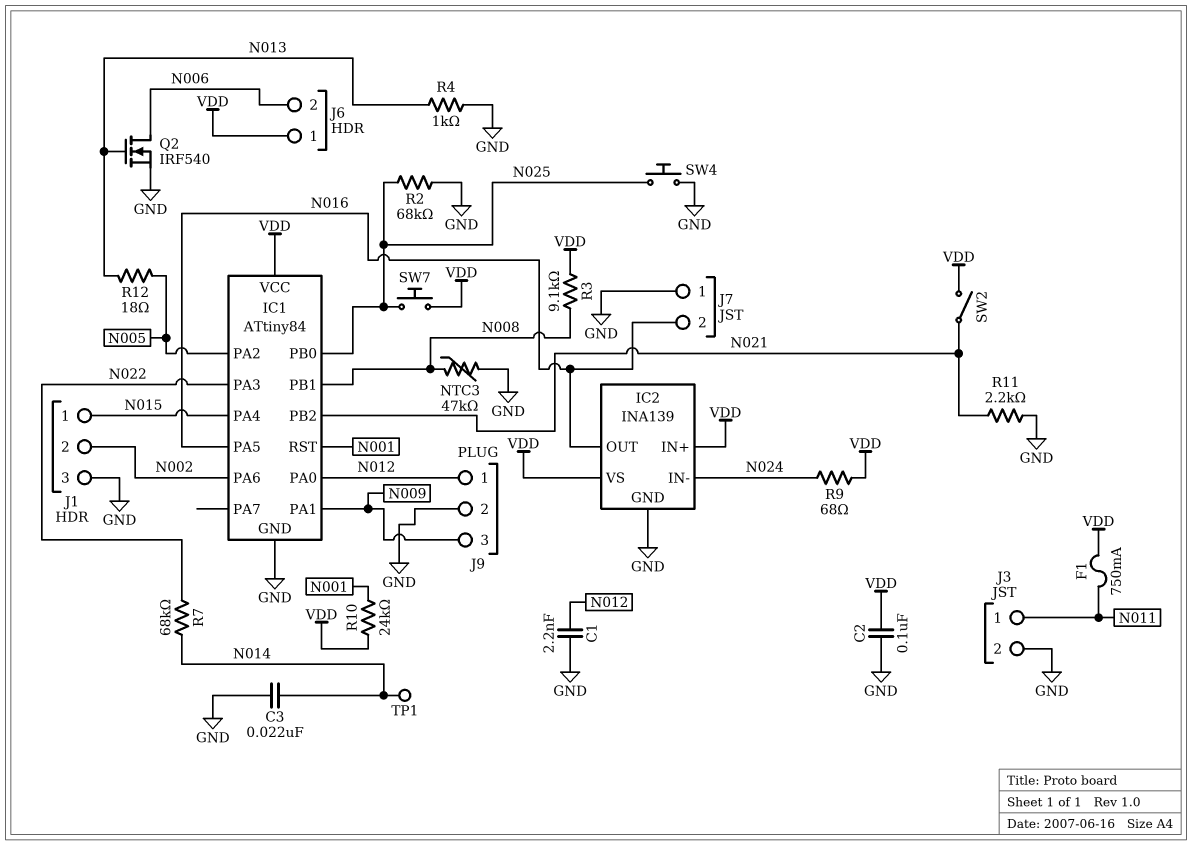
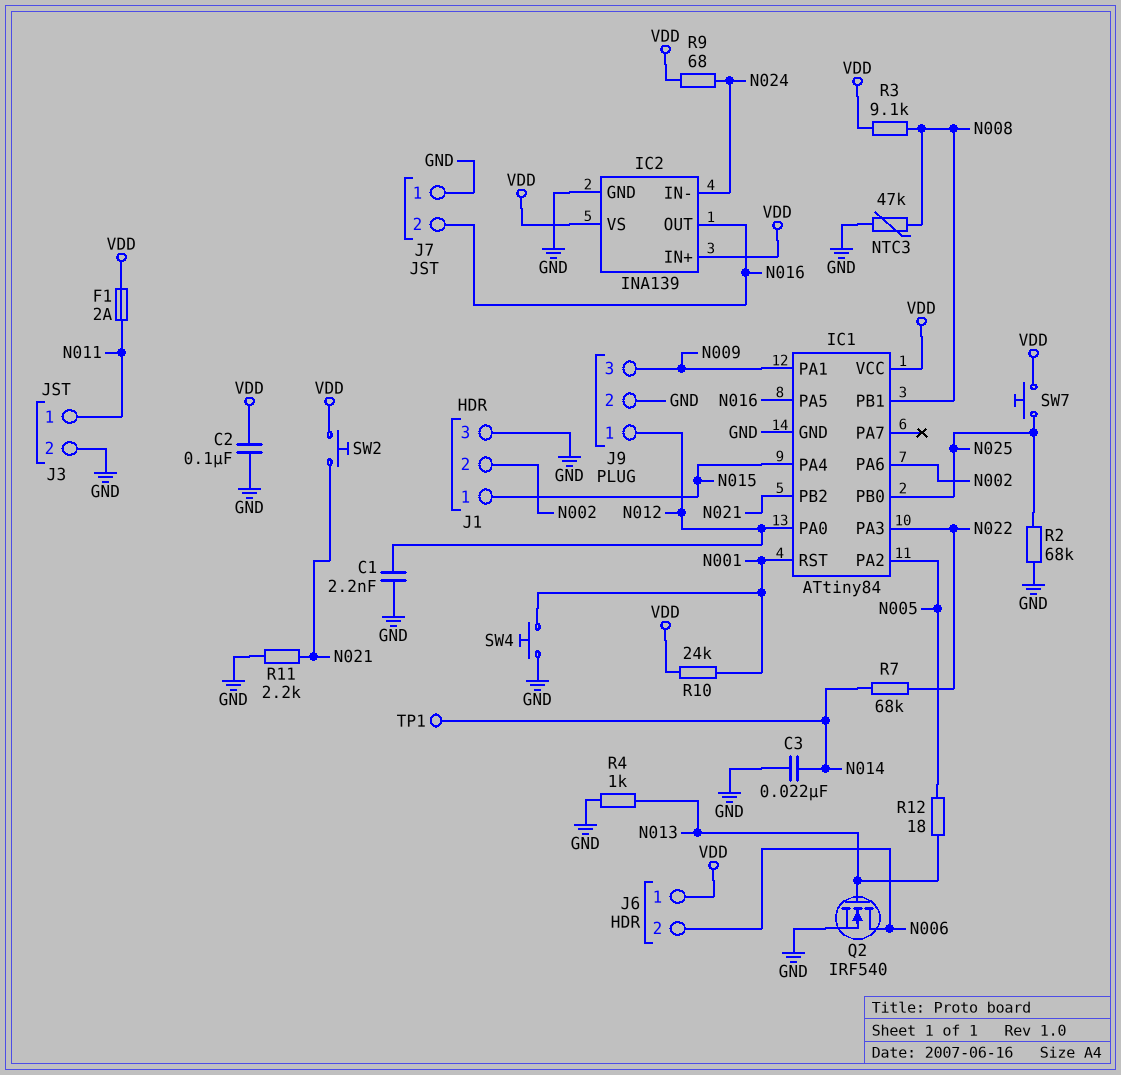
F1: 750mA (N011, VDD) -> 2A (N011, VDD)
SW2: switch (N021, VDD) -> button (N021, VDD)
SW4: button (GND, N025) -> button (GND, N001)

